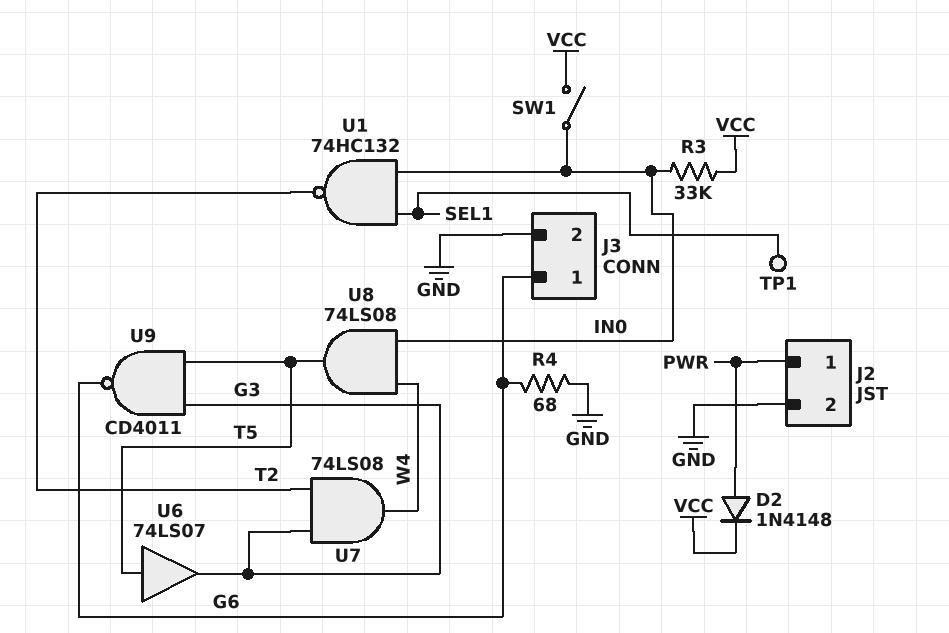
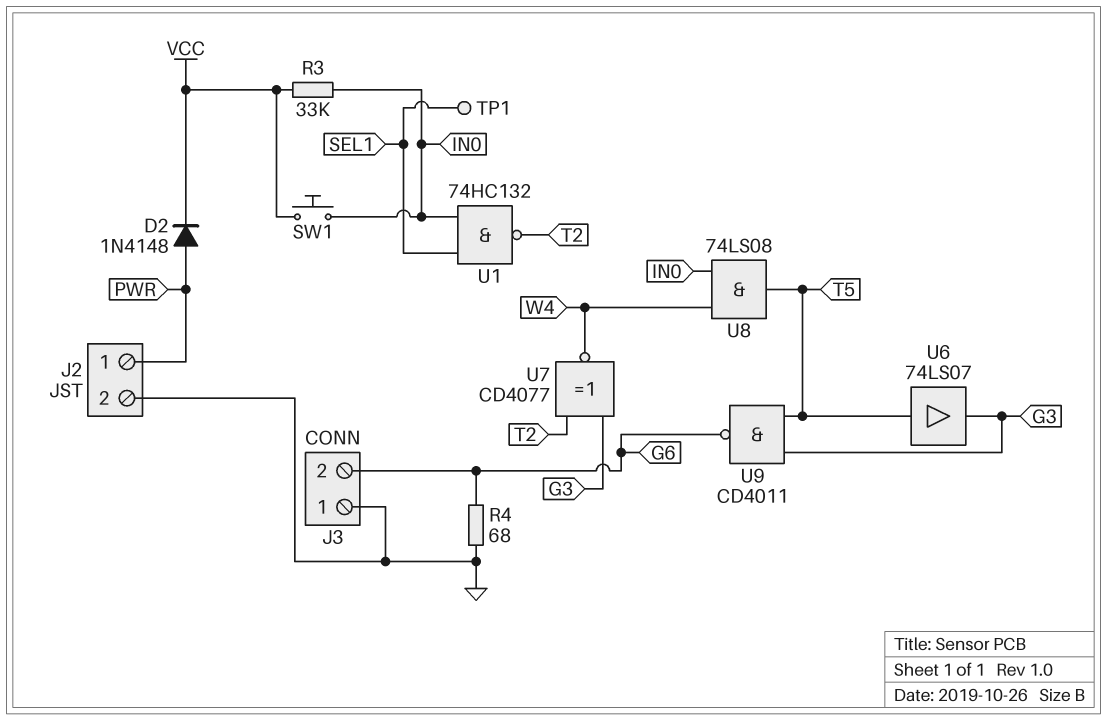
J3 pin 1: G6 -> GND
J3 pin 2: GND -> G6
SW1: switch (IN0, VCC) -> button (IN0, VCC)
U7: AND 74LS08 (in G3, in T2, out W4) -> XNOR CD4077 (in G3, in T2, out W4)

